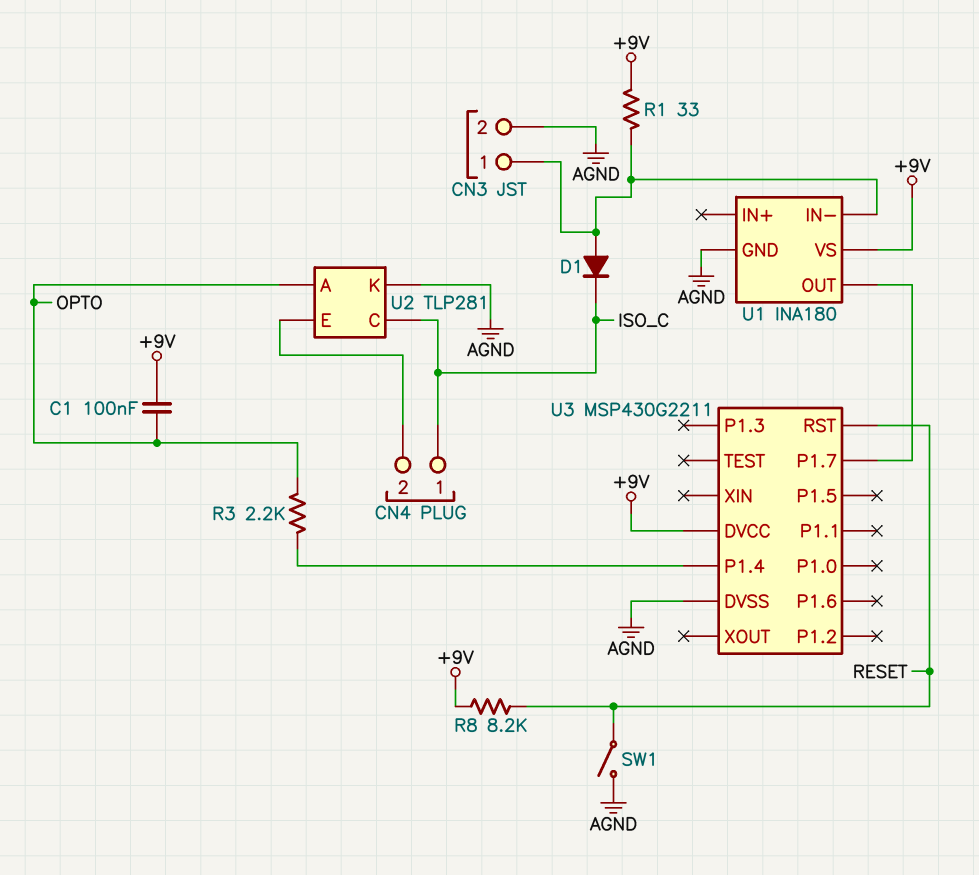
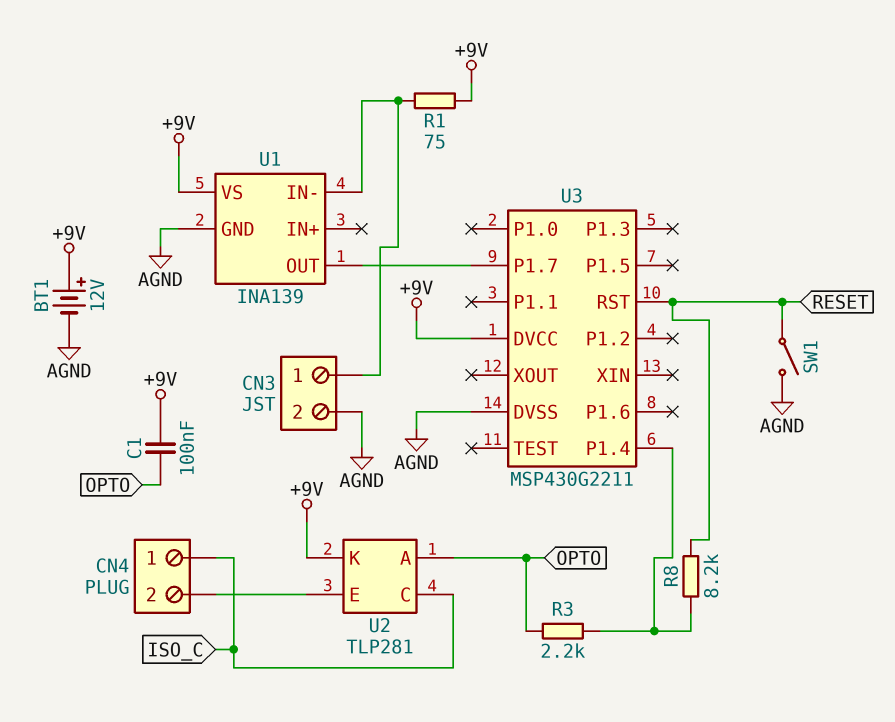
BT1: none -> 12V (plus +9V, minus AGND)
D1: diode (A CN3/1, K ISO_C) -> none
R1: 33 (+9V, CN3/1) -> 75 (+9V, CN3/1)
R8: 8.2k (+9V, RESET) -> 8.2k (RESET, U3/P1.4)
U1: INA180 -> INA139
U2 pin K: AGND -> +9V

